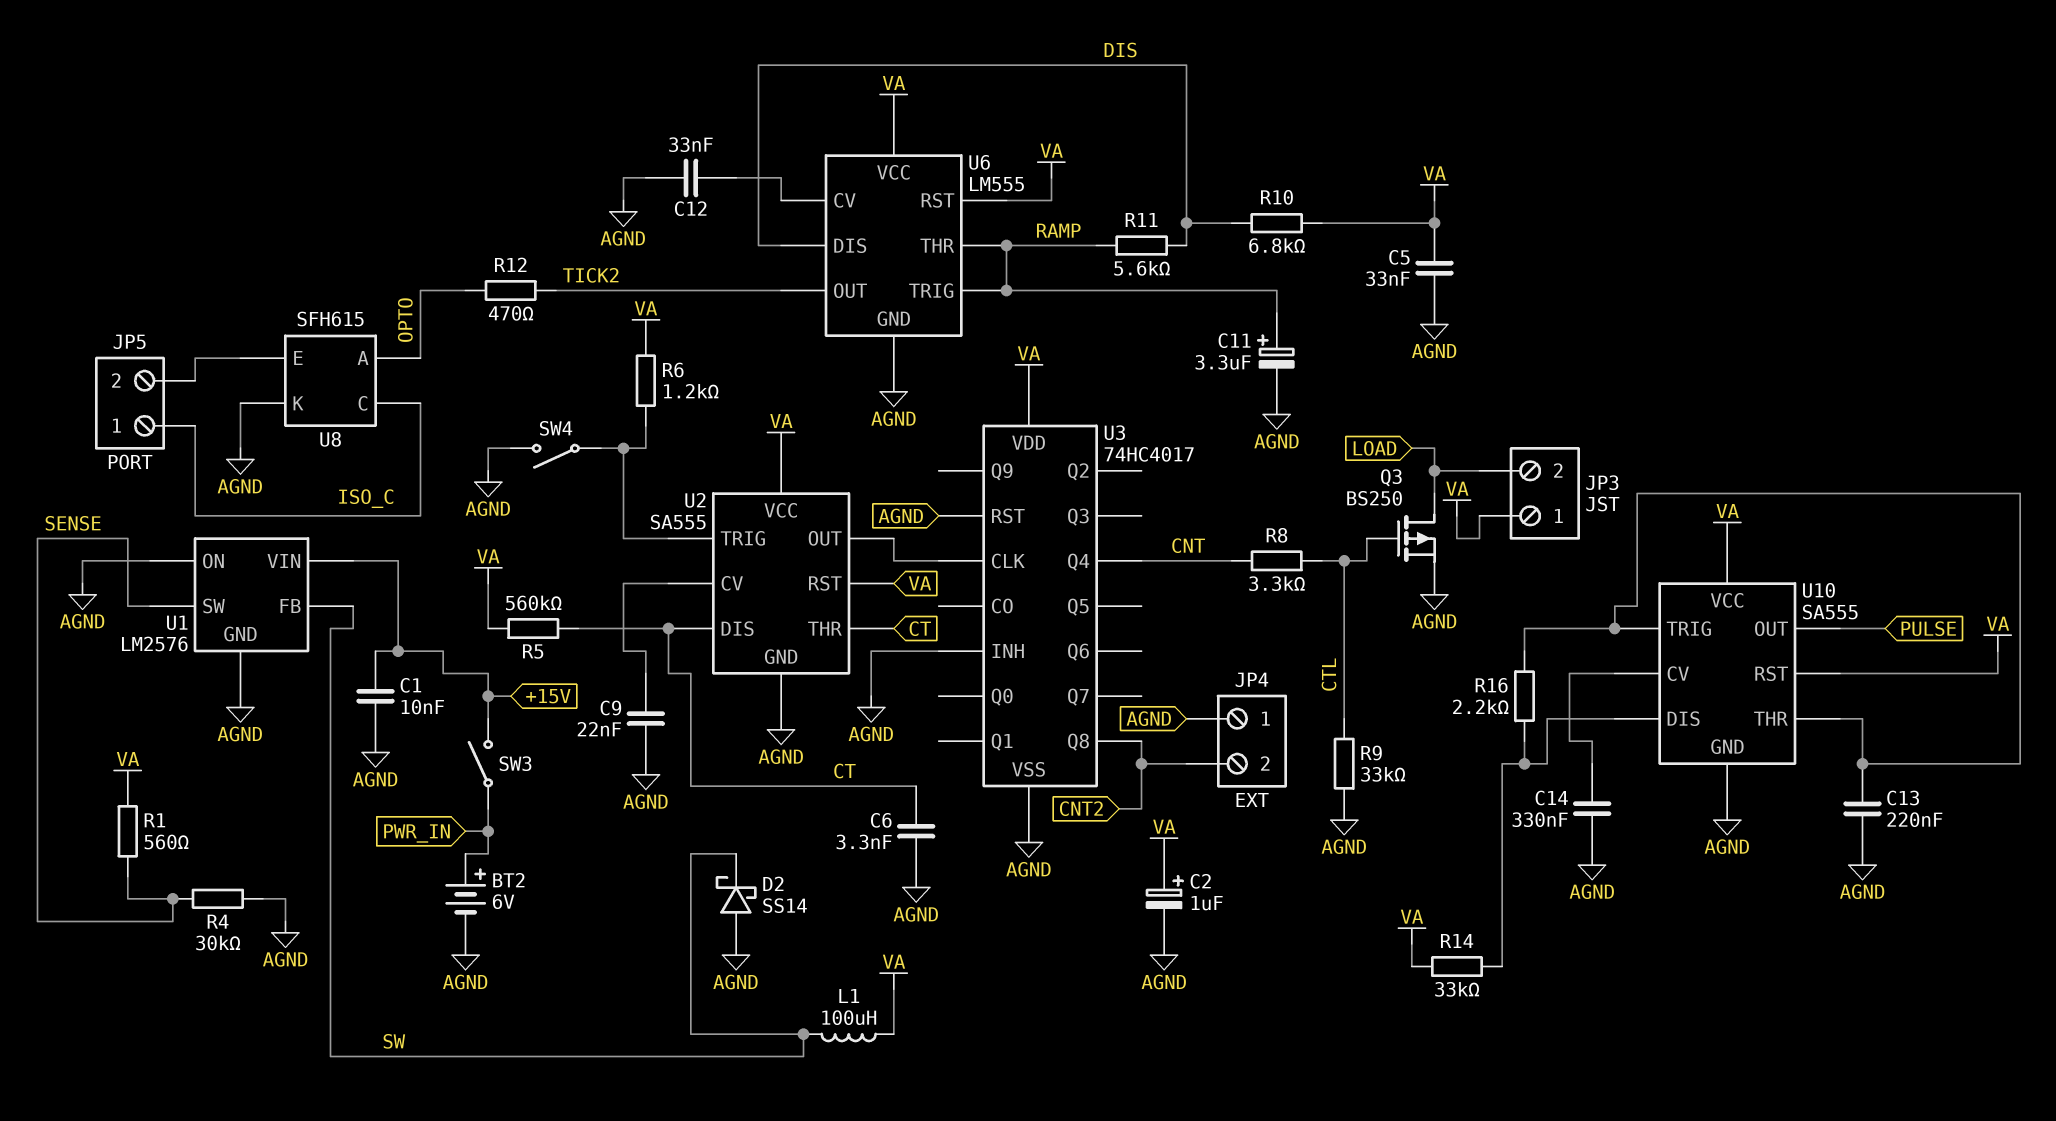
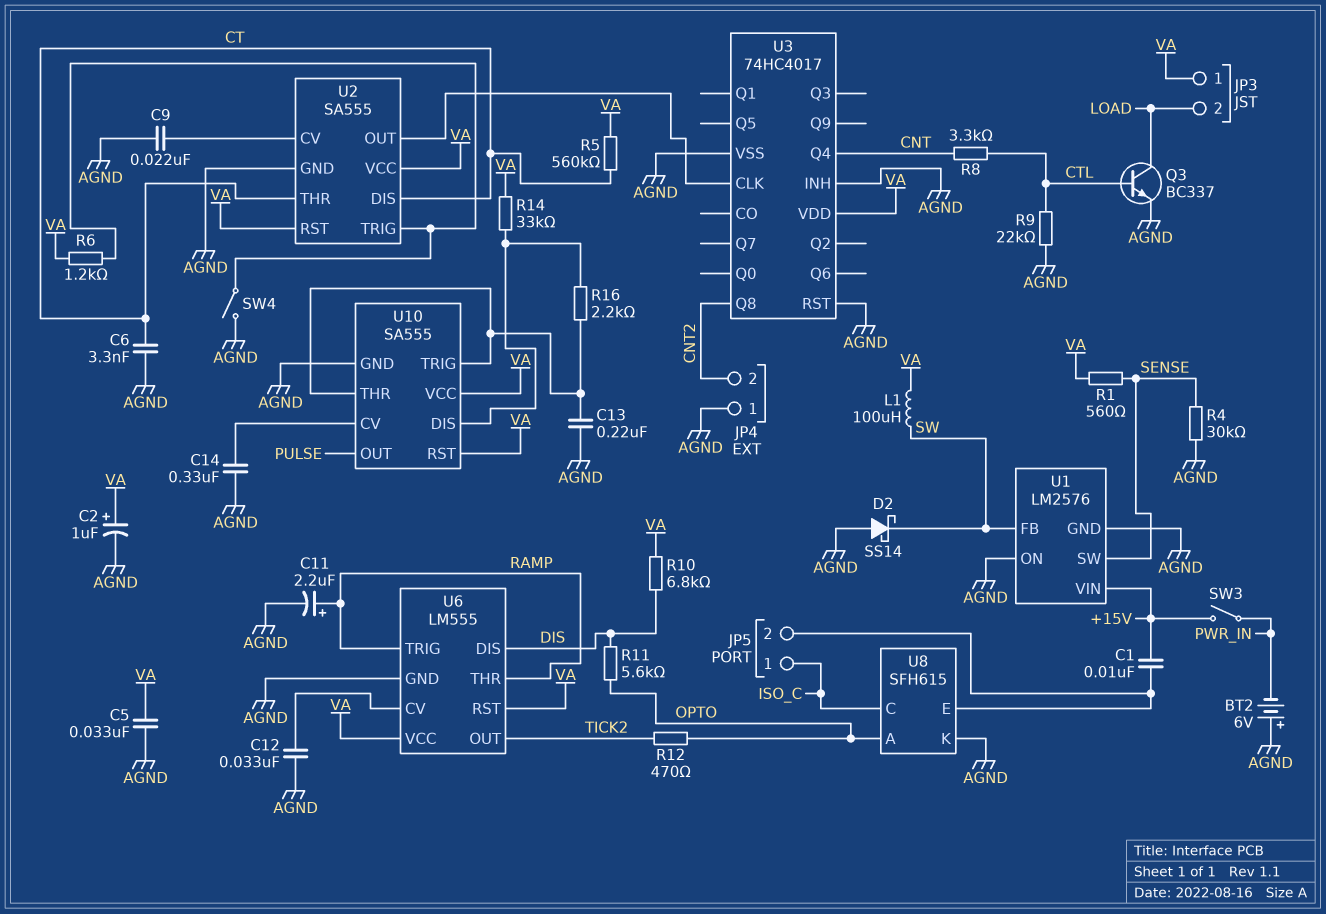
BT2: 6V (plus PWR_IN, minus AGND) -> 6V (plus AGND, minus PWR_IN)
C1: 10nF (+15V, AGND) -> 10nF (+15V, JP5/2)
C11: 3.3uF (plus RAMP, minus AGND) -> 2.2uF (plus RAMP, minus AGND)
Q3: PMOS BS250 (G CTL, D LOAD, S AGND) -> NPN BC337 (B CTL, C LOAD, E AGND)
R9: 33k (AGND, CTL) -> 22k (AGND, CTL)
R11: 5.6k (DIS, RAMP) -> 5.6k (DIS, OPTO)

